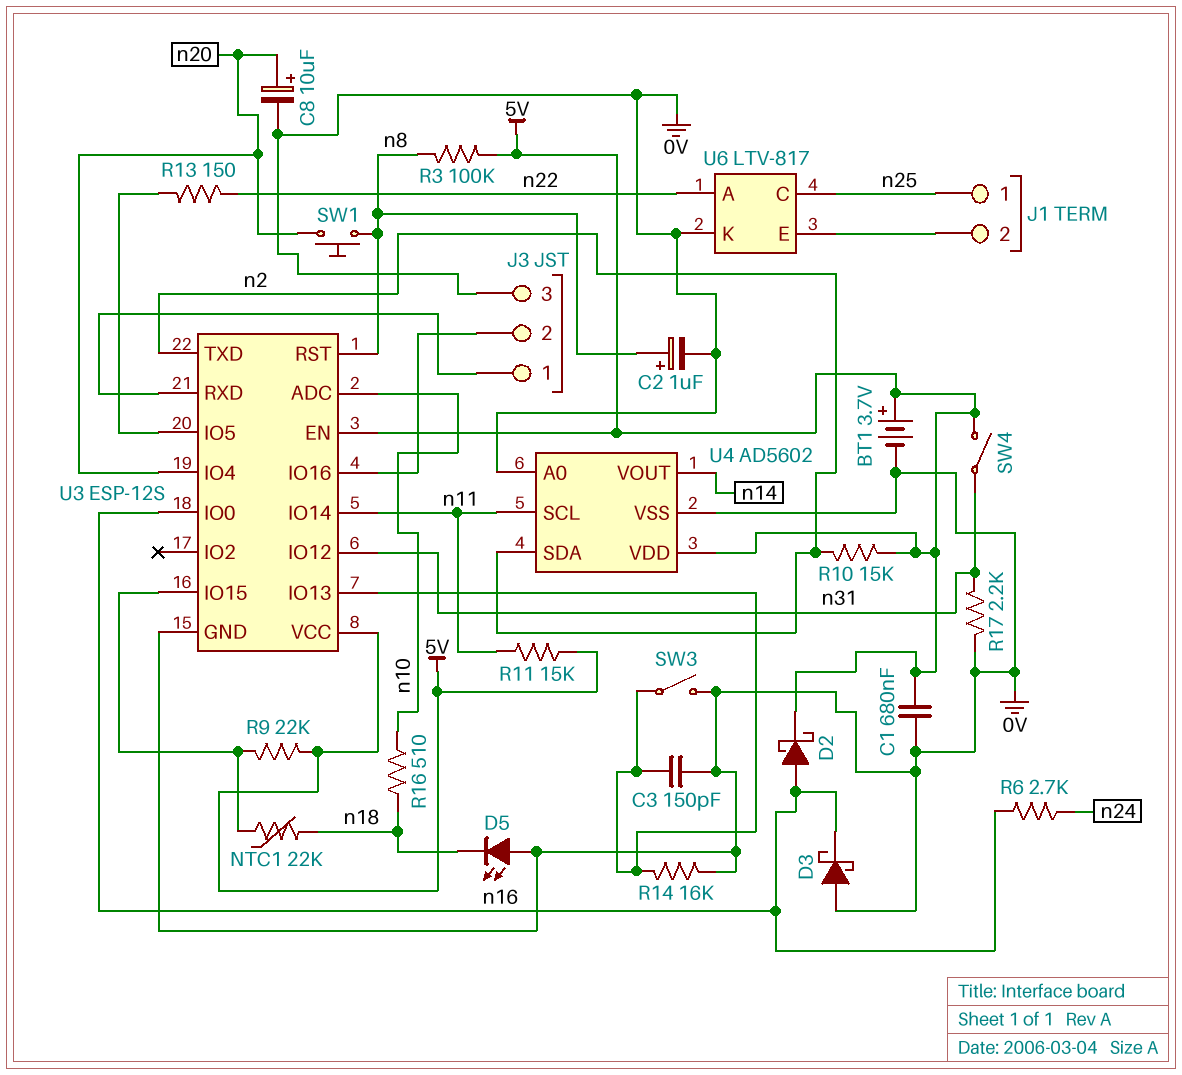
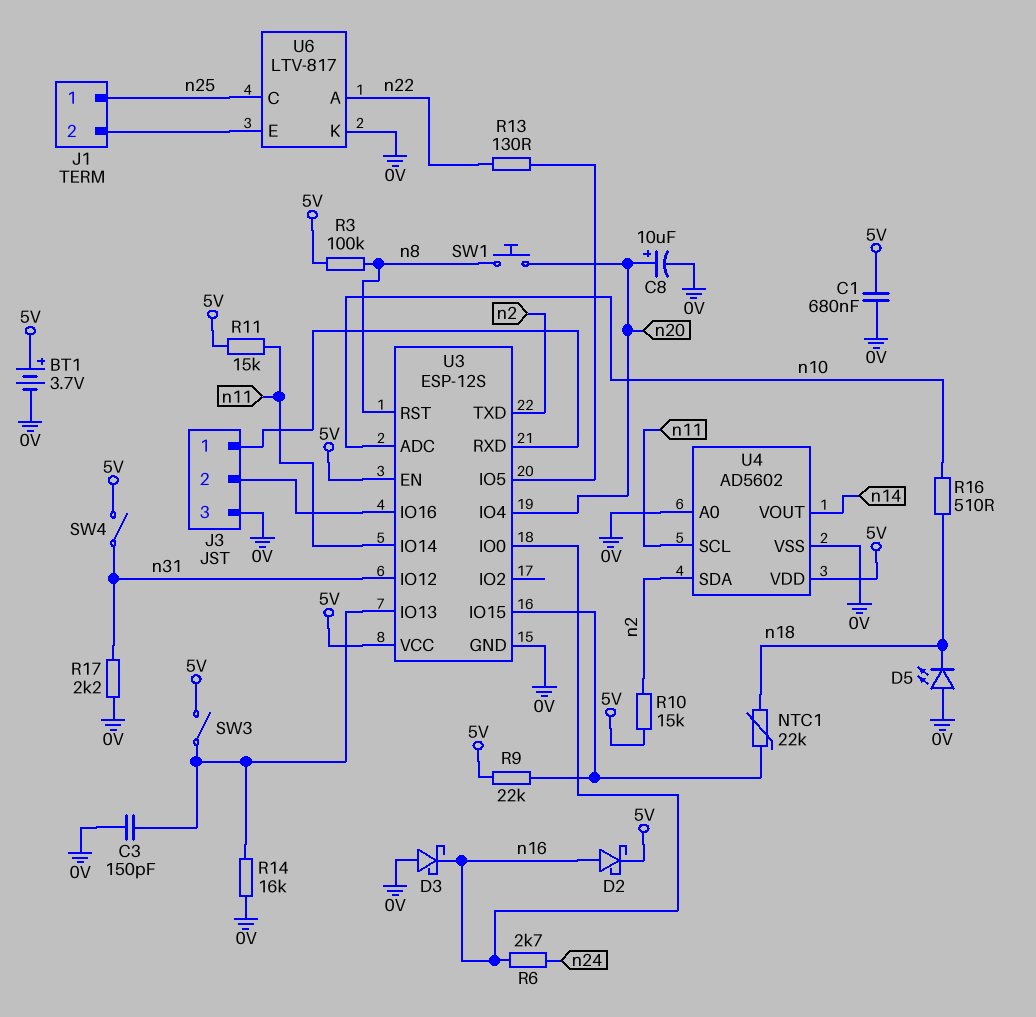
C2: 1uF (plus n8, minus 0V) -> none
R13: 150 (U3/IO5, n22) -> 130 (U3/IO5, n22)
SW3: switch (0V, U3/IO13) -> switch (5V, U3/IO13)

